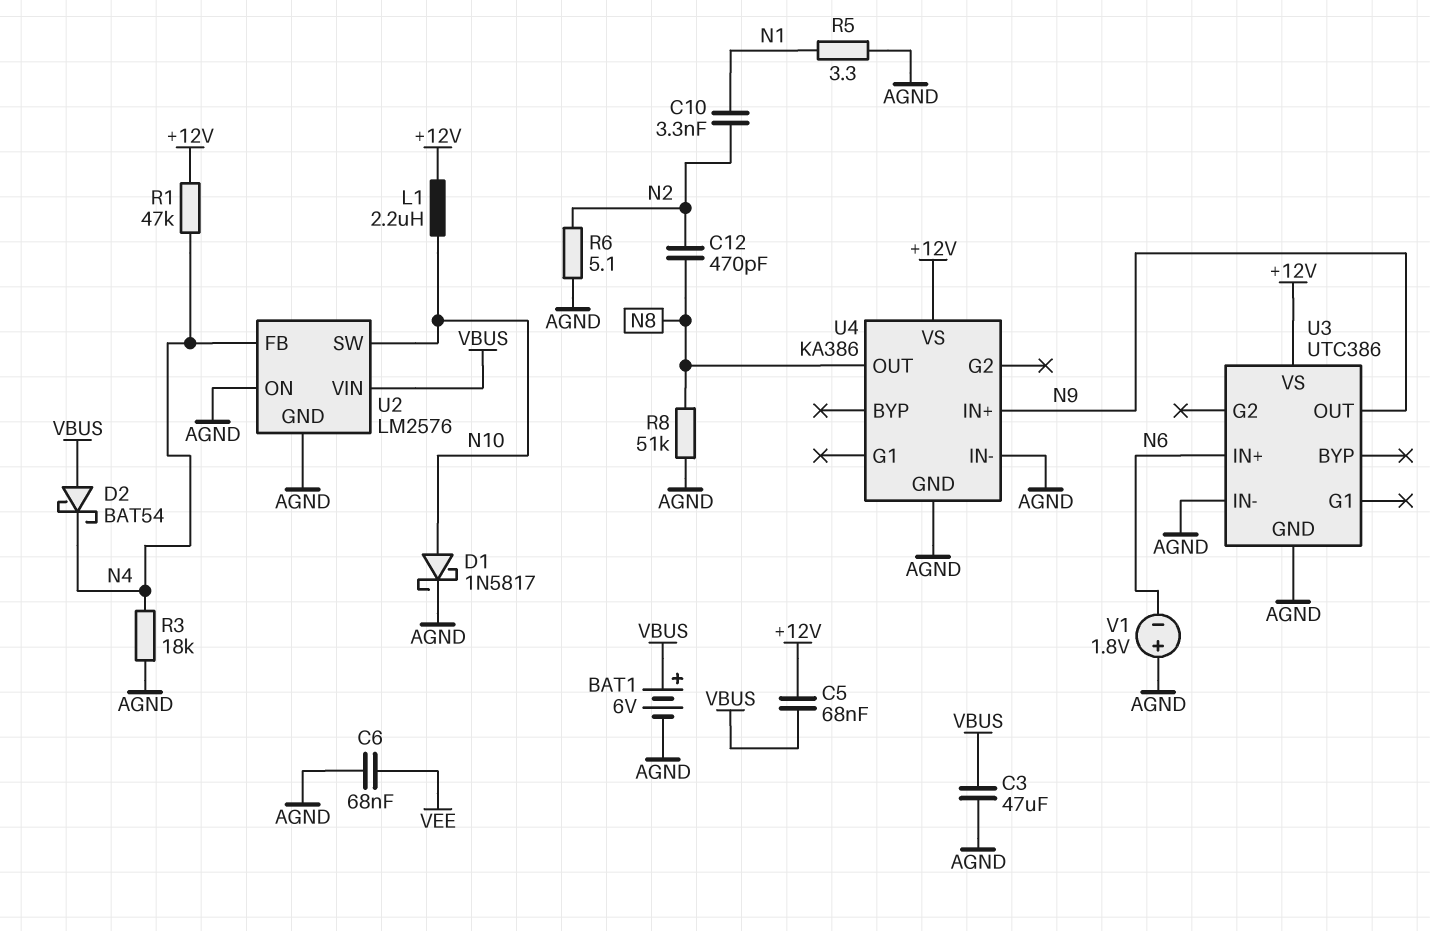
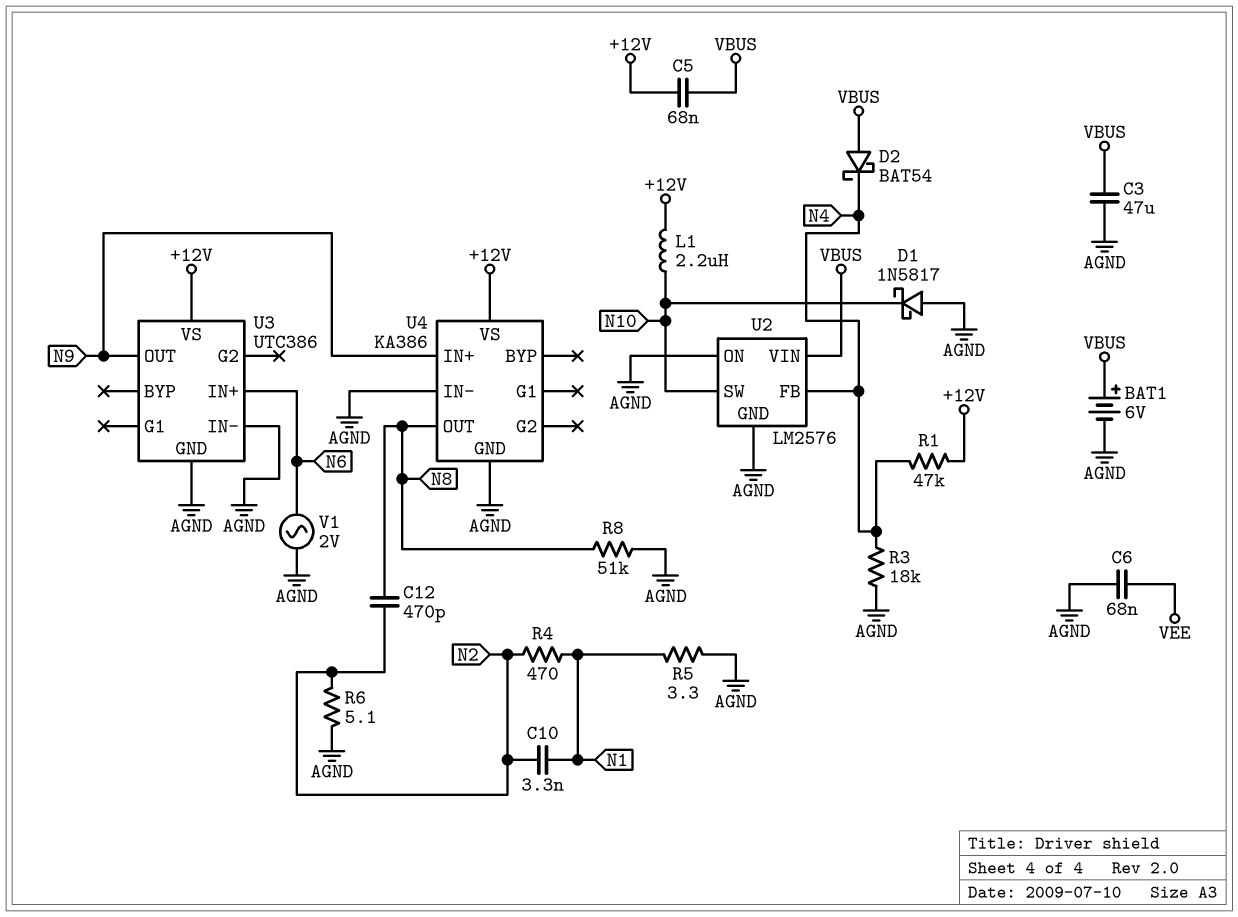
D1: schottky 1N5817 (A N10, K AGND) -> schottky 1N5817 (A AGND, K N10)
R4: none -> 470 (N1, N2)
V1: 1.8V (plus AGND, minus N6) -> AC 2V (AGND, N6)

